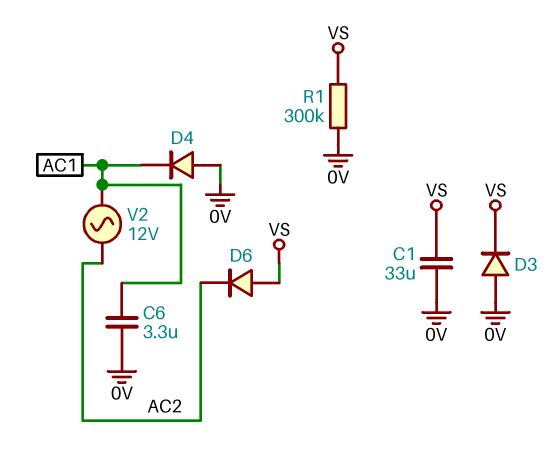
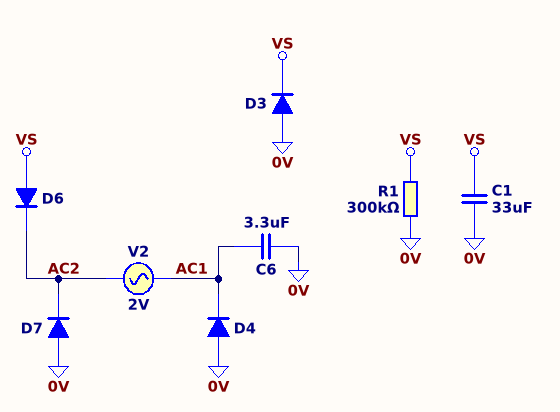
D7: none -> diode (A 0V, K AC2)
V2: AC 12V (AC1, AC2) -> AC 2V (AC1, AC2)

